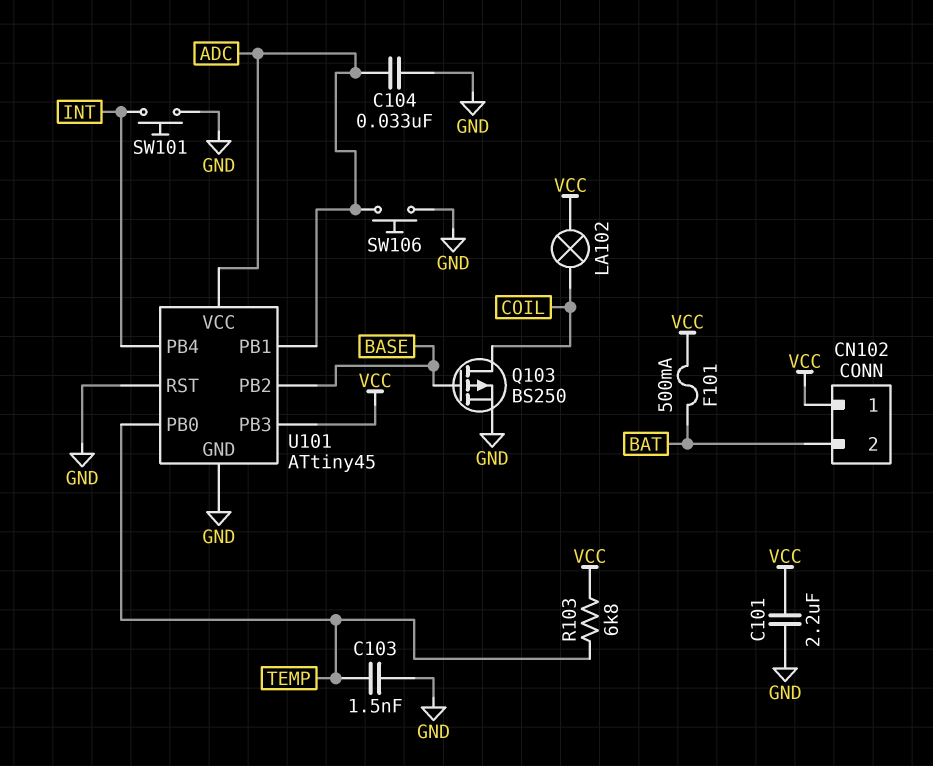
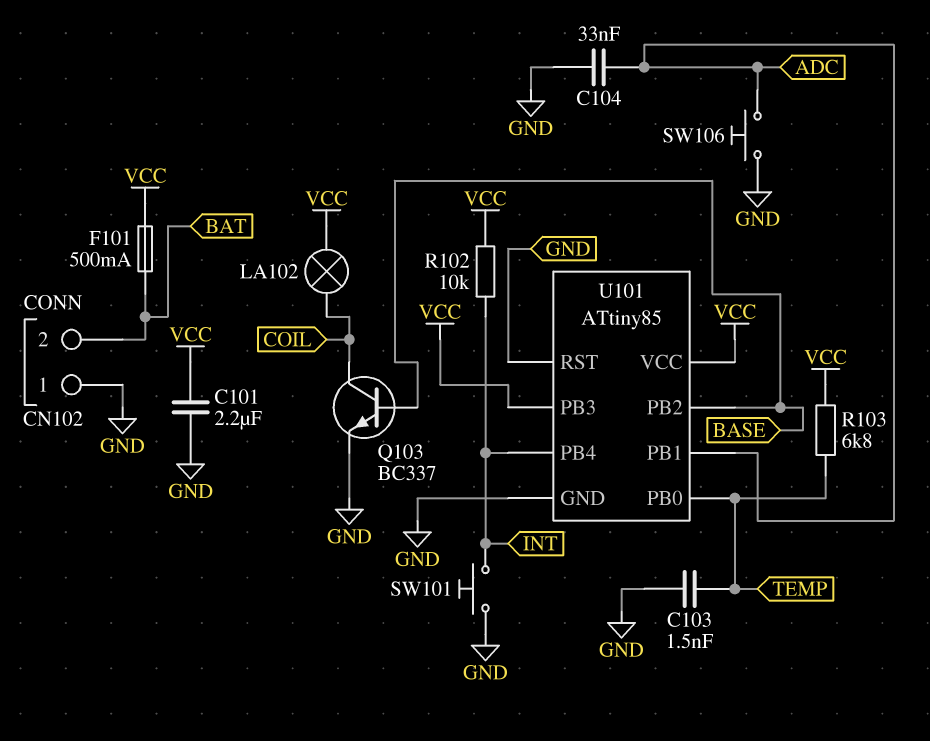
CN102 pin 1: VCC -> GND
Q103: PMOS BS250 (G BASE, D COIL, S GND) -> NPN BC337 (B BASE, C COIL, E GND)
R102: none -> 10k (INT, VCC)
U101: ATtiny45 -> ATtiny85
U101 pin VCC: ADC -> VCC

